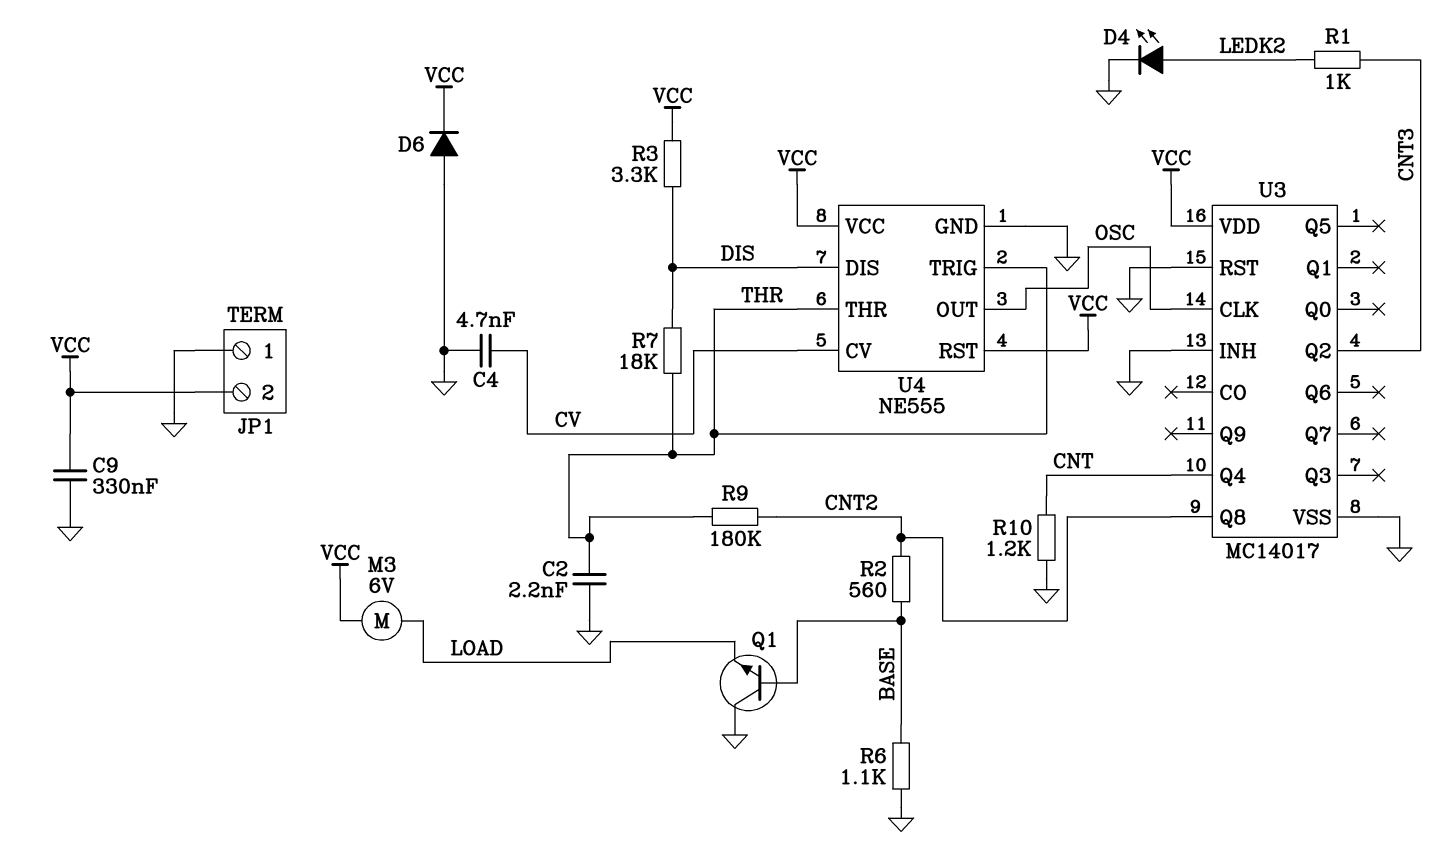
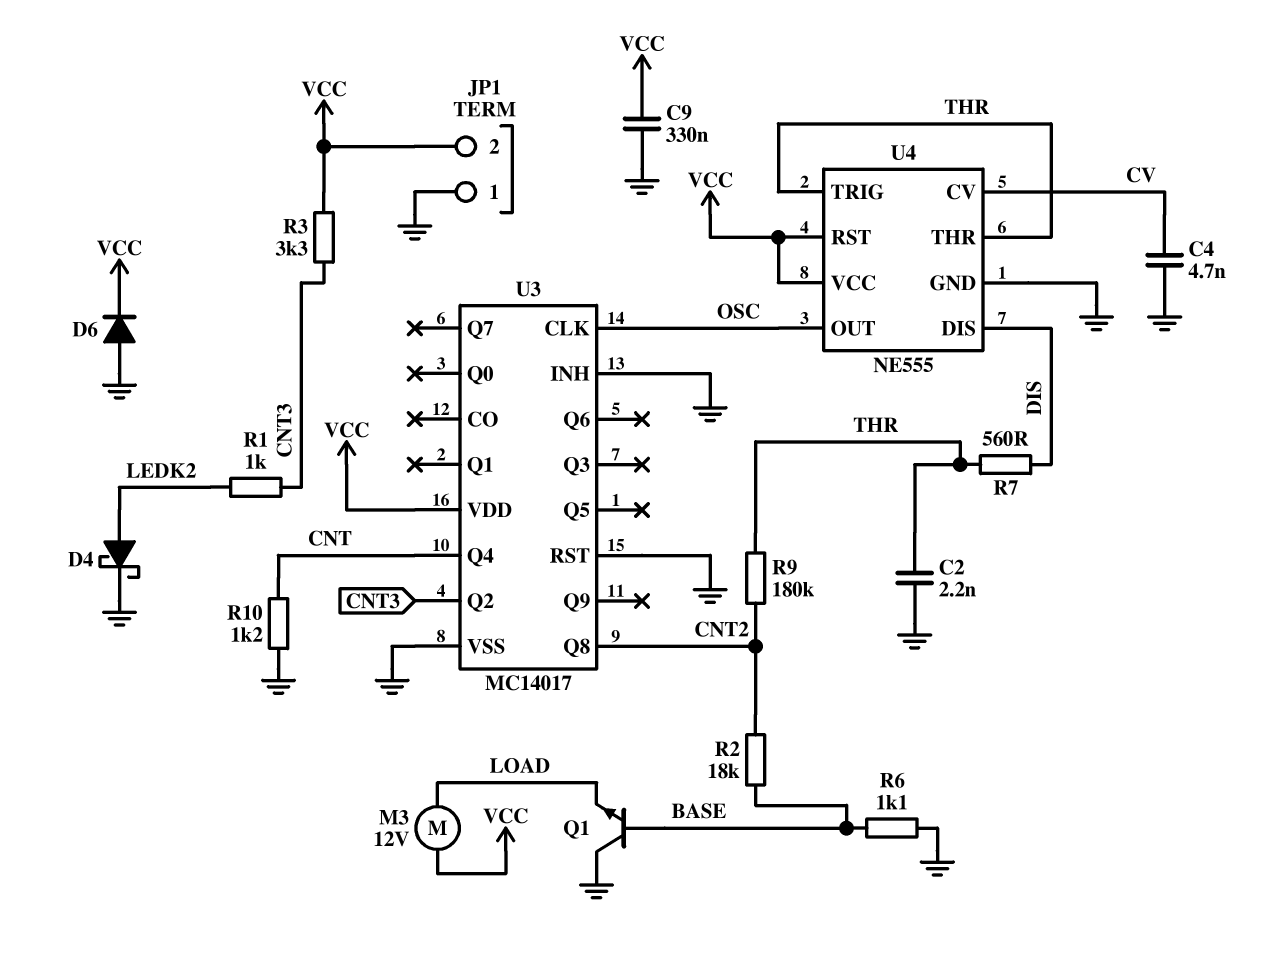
D4: LED (A LEDK2, K GND) -> schottky (A LEDK2, K GND)
M3: motor 6V (LOAD, VCC) -> motor 12V (LOAD, VCC)
R2: 560 (BASE, CNT2) -> 18k (BASE, CNT2)
R3: 3.3k (DIS, VCC) -> 3.3k (CNT3, VCC)
R7: 18k (DIS, THR) -> 560 (DIS, THR)

